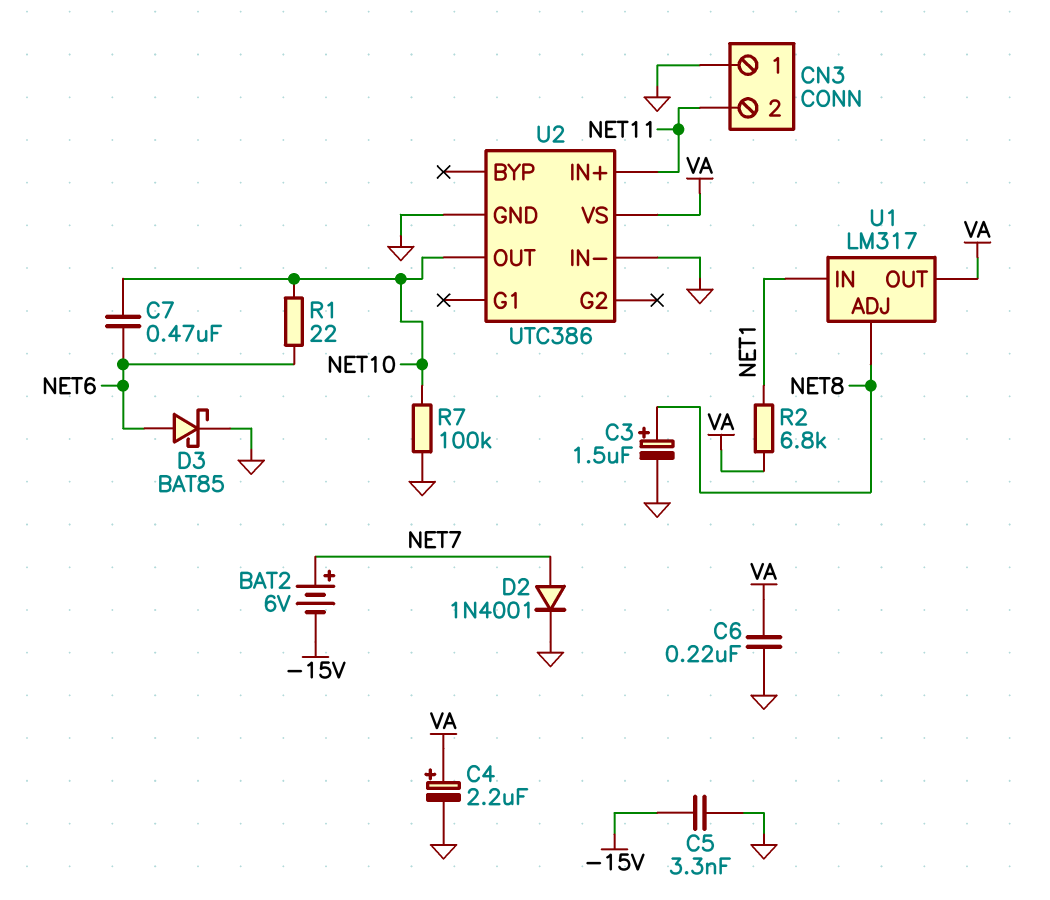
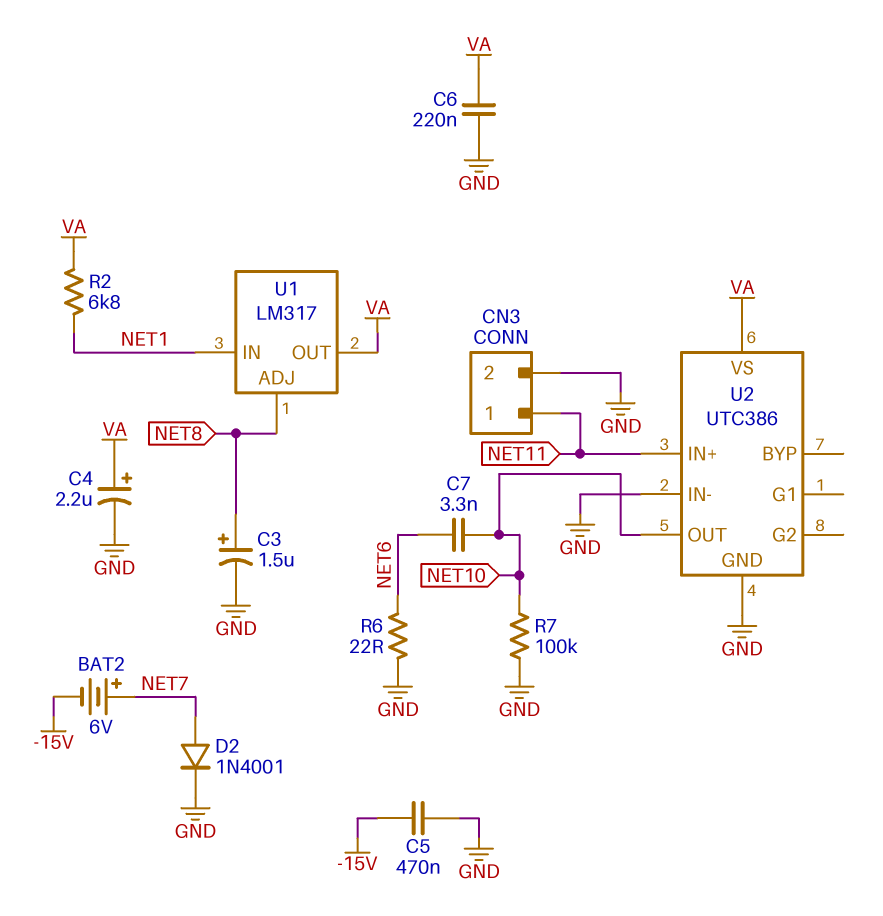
C5: 3.3nF (-15V, GND) -> 470nF (-15V, GND)
C7: 470nF (NET6, NET10) -> 3.3nF (NET6, NET10)
CN3 pin 1: GND -> NET11
CN3 pin 2: NET11 -> GND
D3: schottky BAT85 (A NET6, K GND) -> none
R1: 22 (NET6, NET10) -> none
R6: none -> 22 (GND, NET6)

